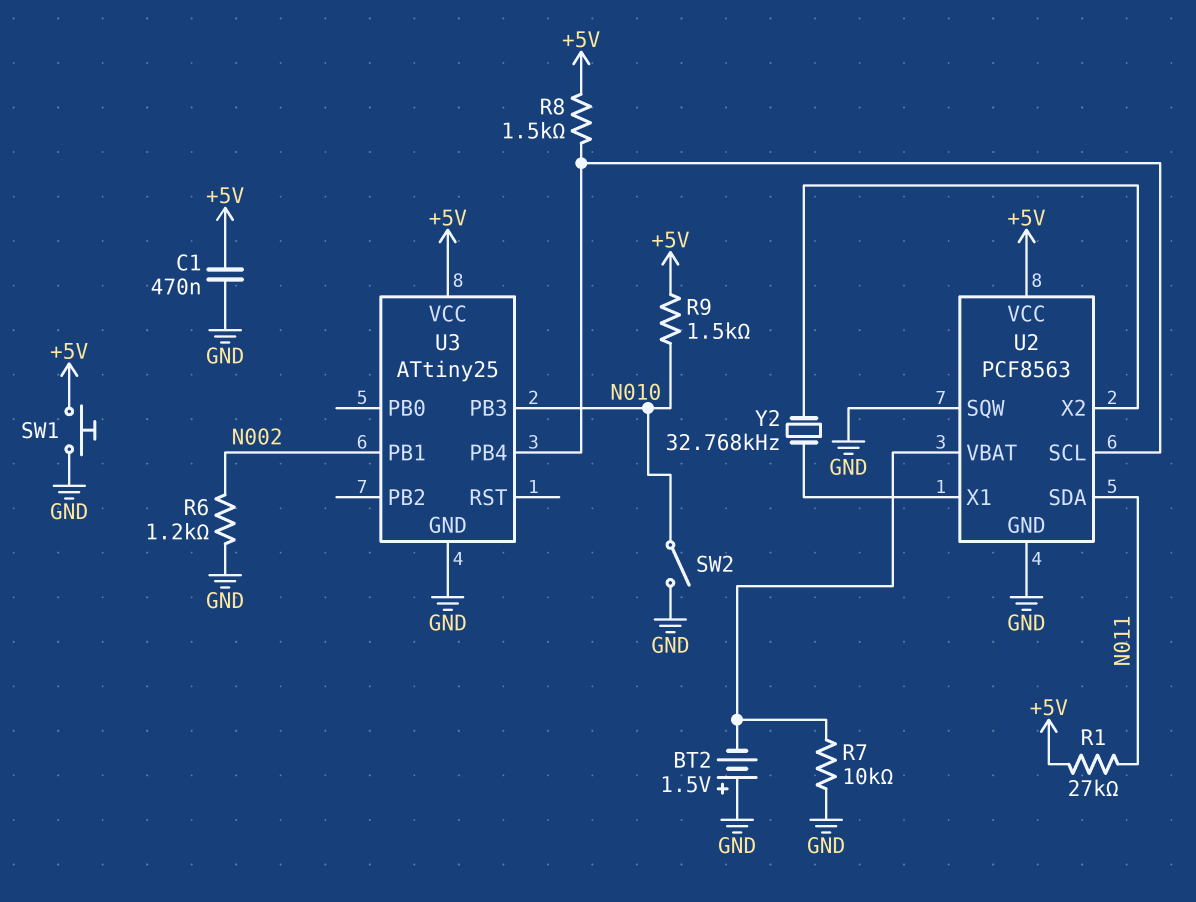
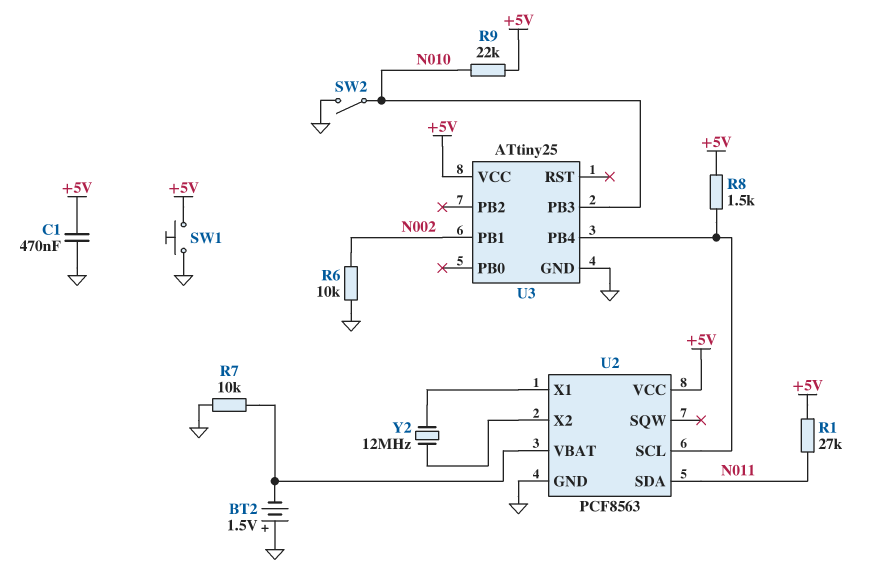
R6: 1.2k (GND, N002) -> 10k (GND, N002)
R9: 1.5k (+5V, N010) -> 22k (+5V, N010)
U2 pin SQW: GND -> none
Y2: 32.768kHz (U2/X1, U2/X2) -> 12MHz (U2/X1, U2/X2)

